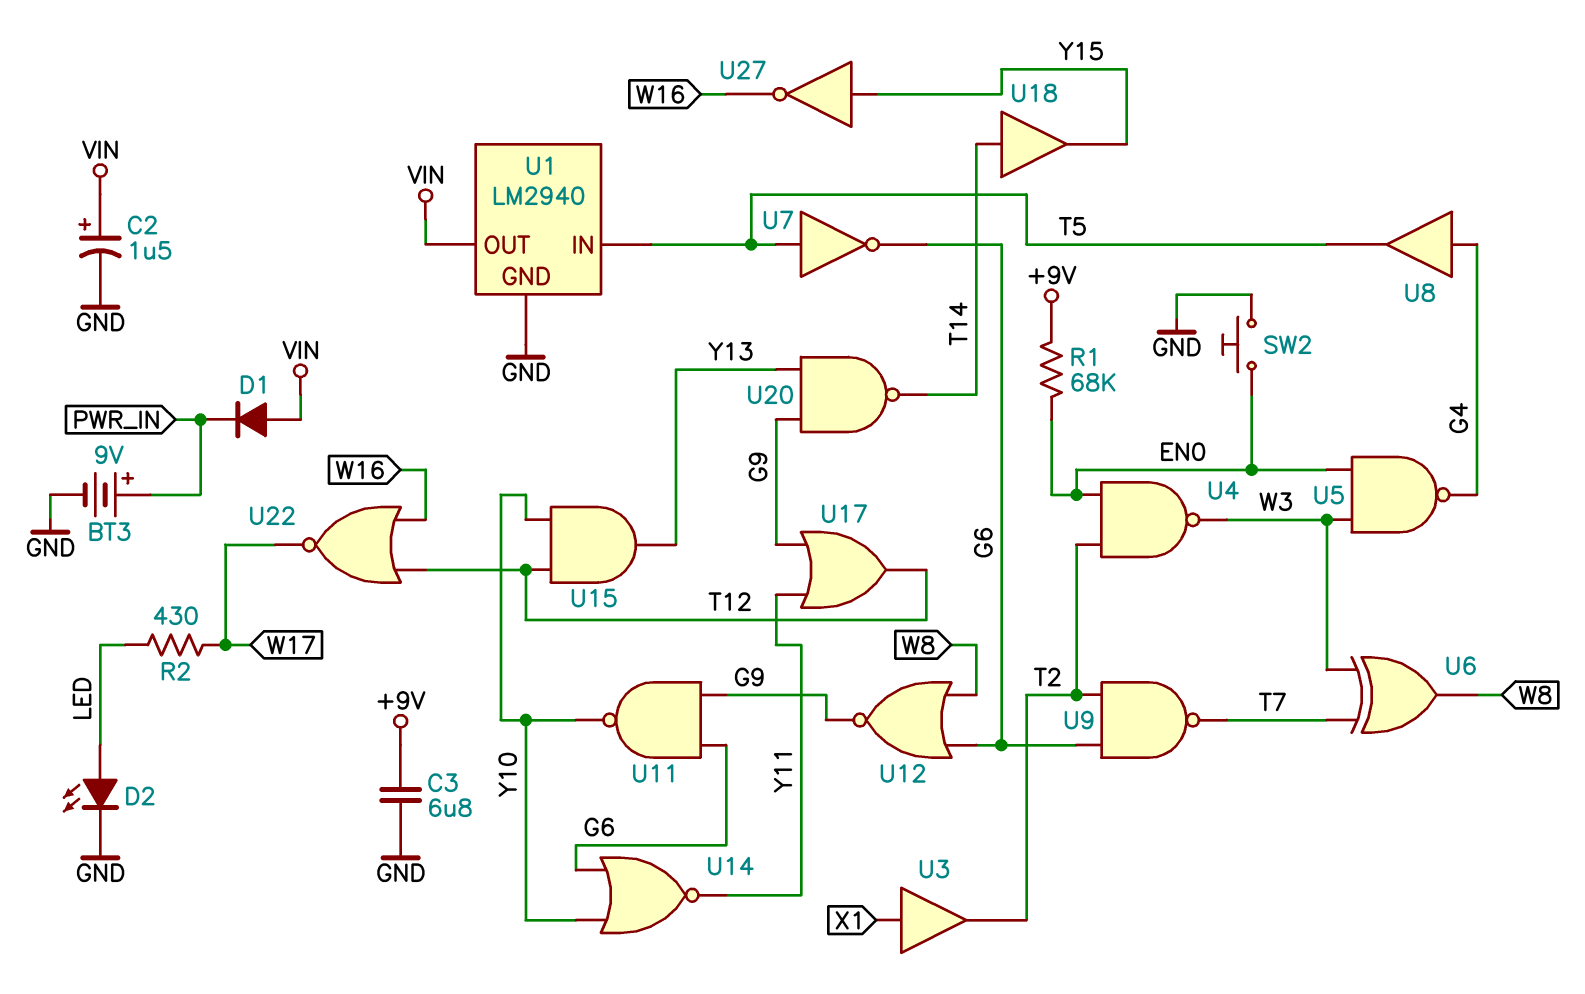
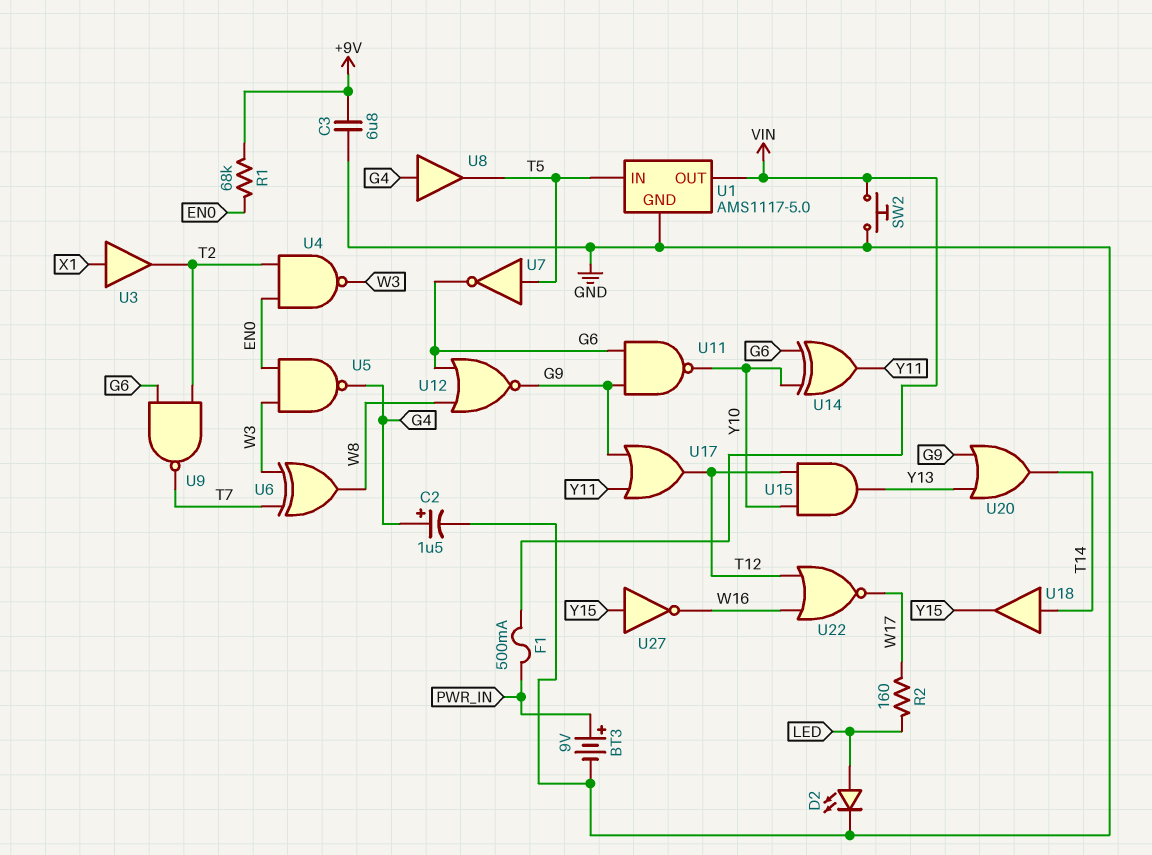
C2: 1.5uF (plus VIN, minus GND) -> 1.5uF (plus G4, minus GND)
D1: diode (A VIN, K PWR_IN) -> none
F1: none -> 500mA (PWR_IN, VIN)
R2: 430 (LED, W17) -> 160 (LED, W17)
SW2: button (EN0, GND) -> button (GND, VIN)
U1: LM2940 -> AMS1117-5.0
U14: NOR (in G6, in Y10, out Y11) -> XOR (in G6, in Y10, out Y11)
U20: NAND (in G9, in Y13, out T14) -> OR (in G9, in Y13, out T14)

